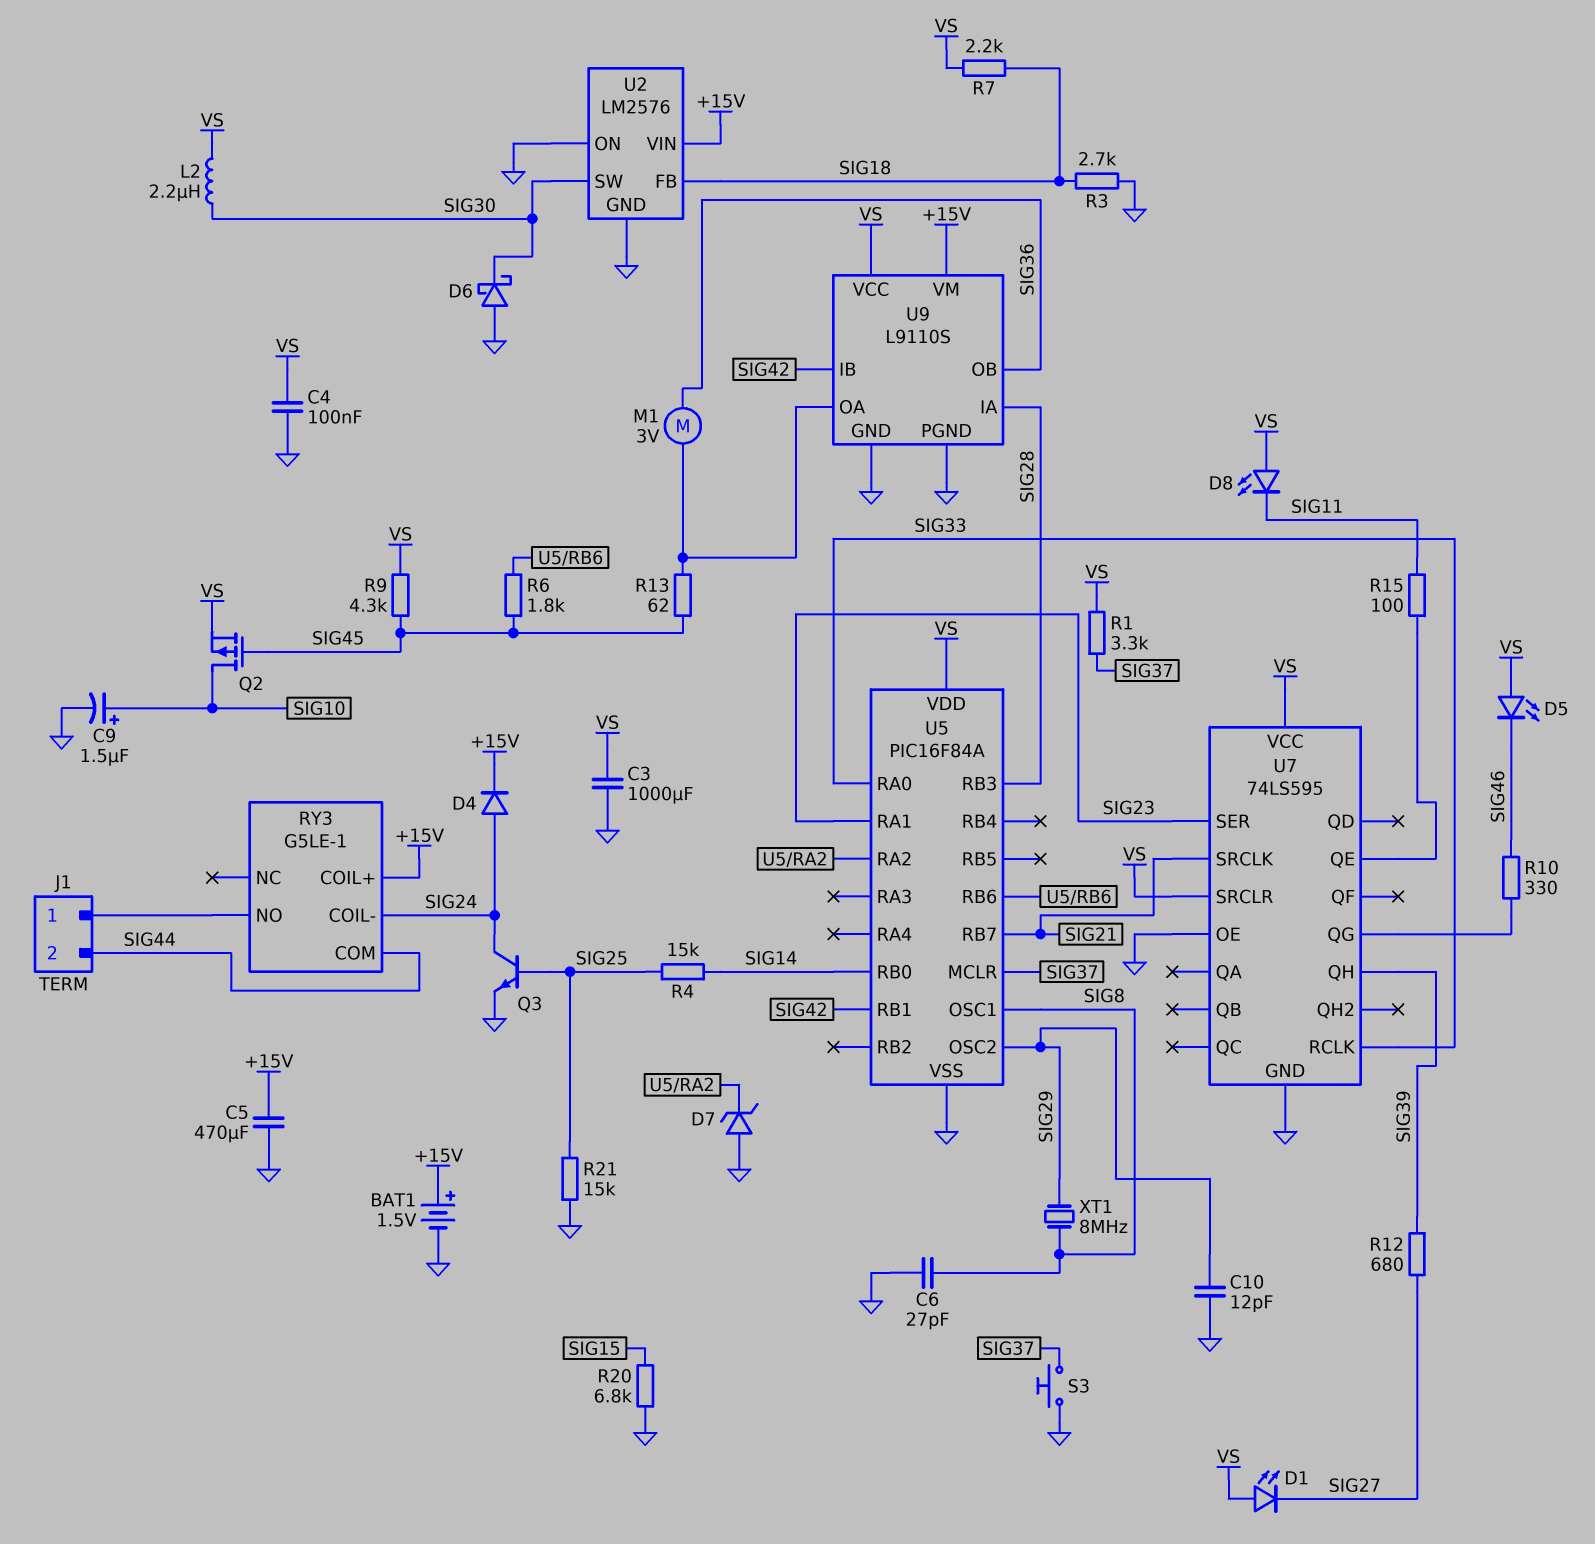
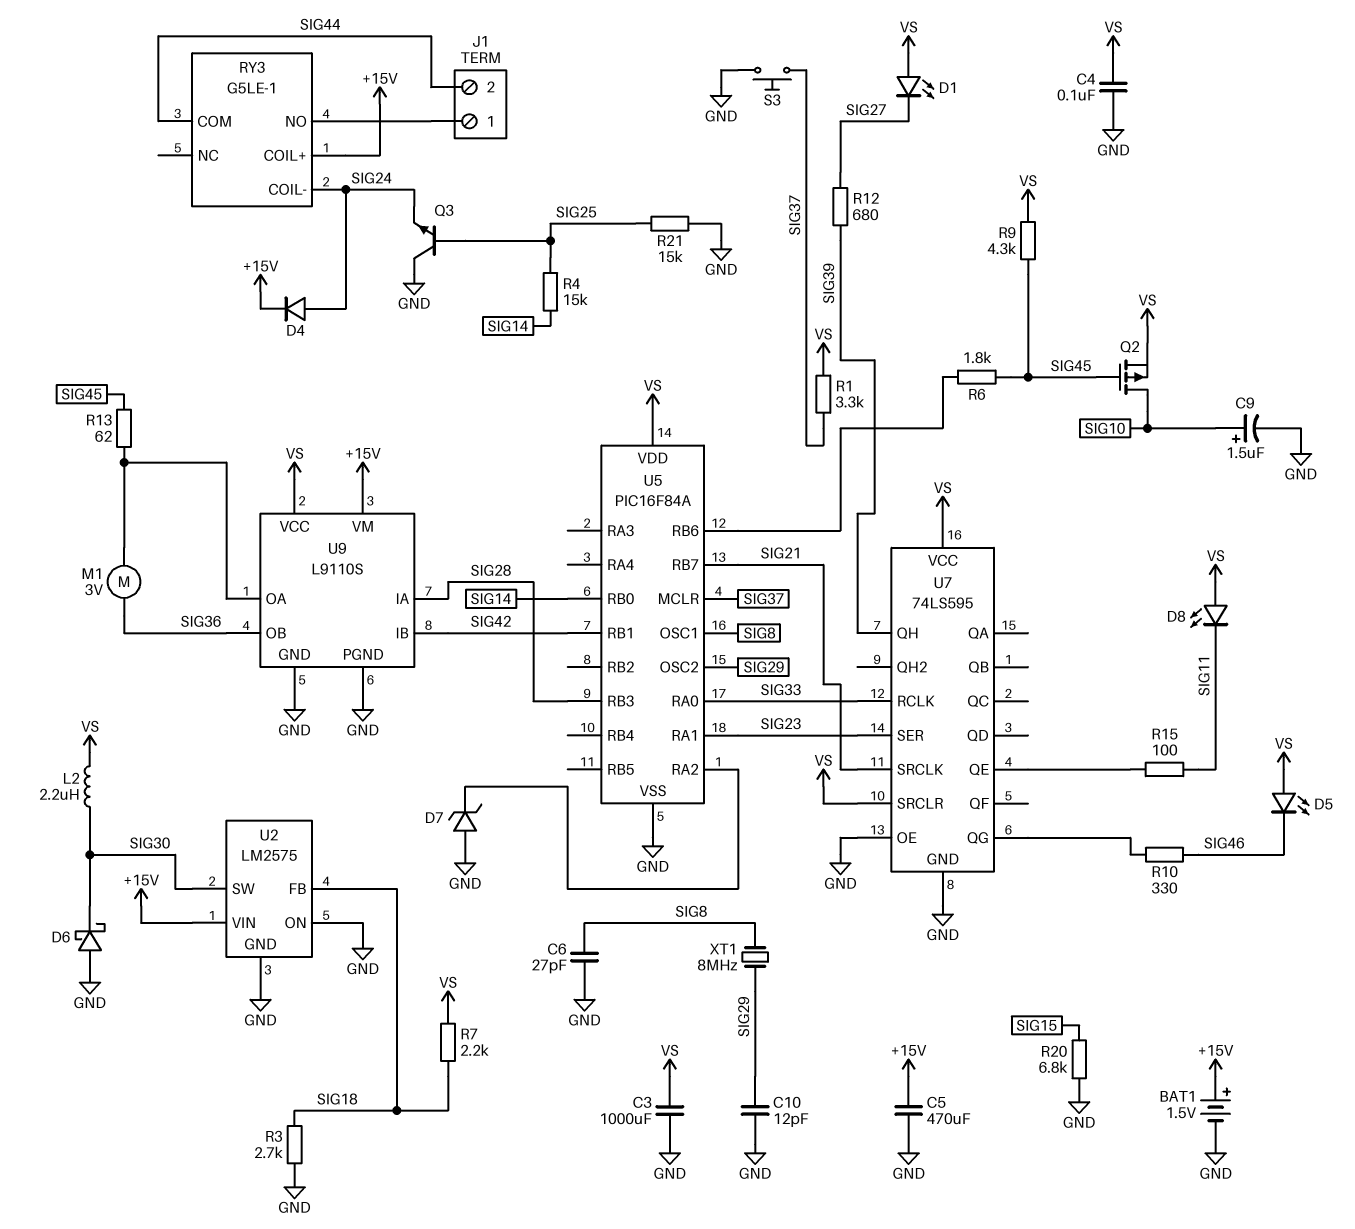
Q3: NPN (B SIG25, C SIG24, E GND) -> NPN (B SIG25, C GND, E SIG24)
U2: LM2576 -> LM2575

